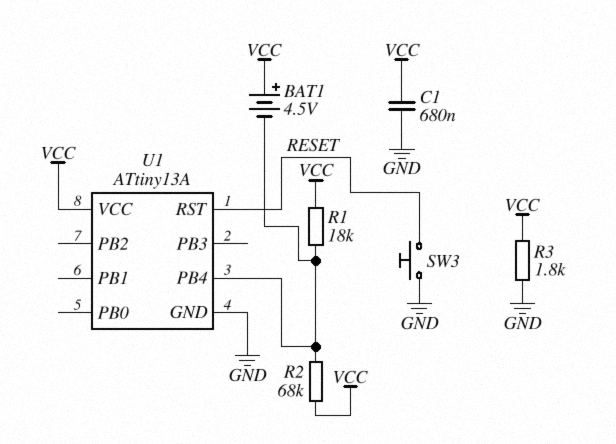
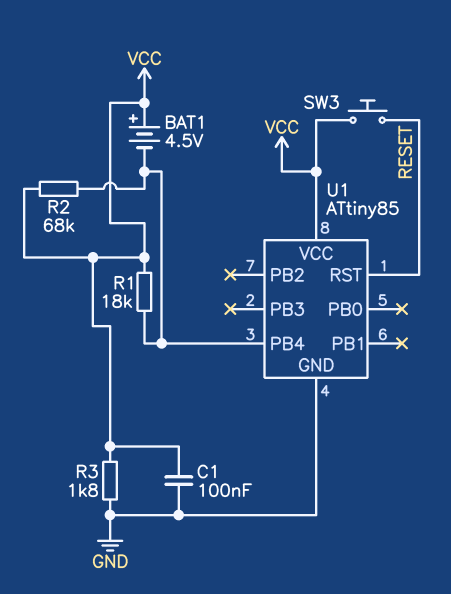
C1: 680nF (GND, VCC) -> 100nF (GND, VCC)
SW3: button (GND, RESET) -> button (RESET, VCC)
U1: ATtiny13A -> ATtiny85

